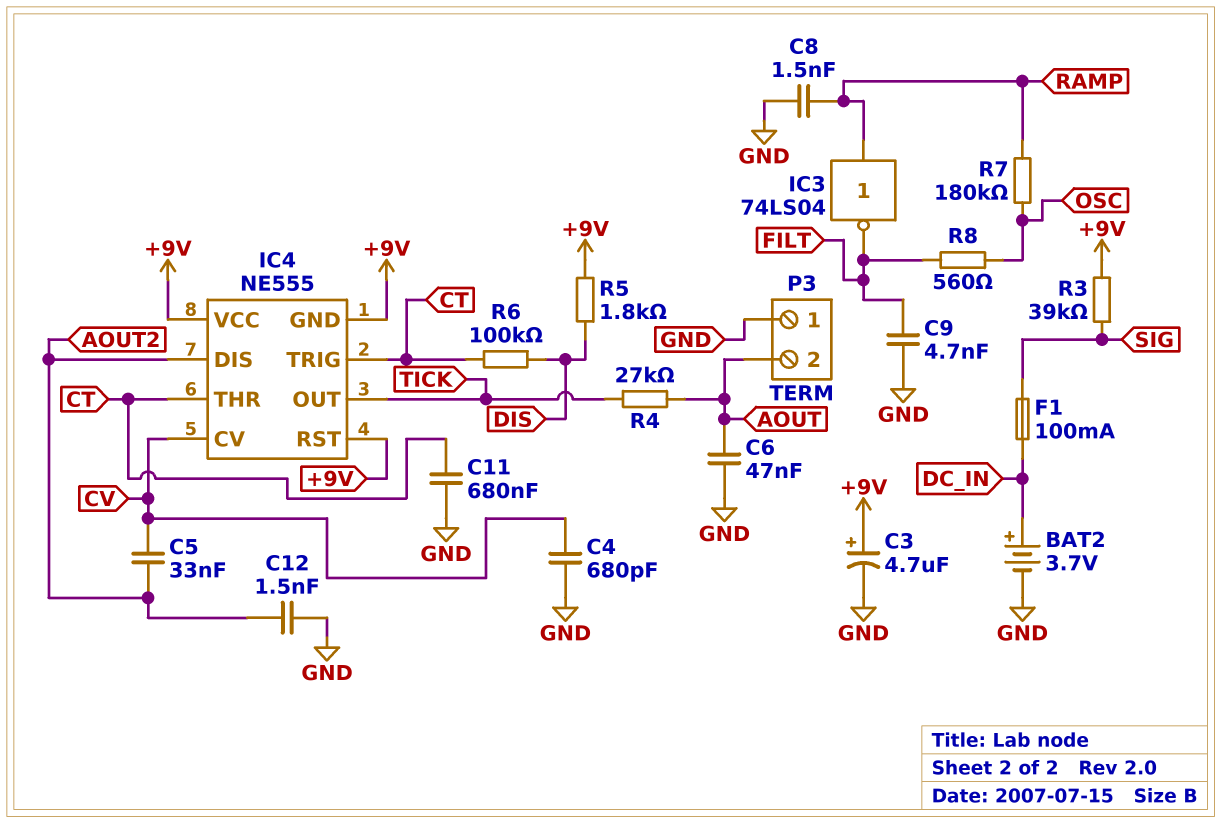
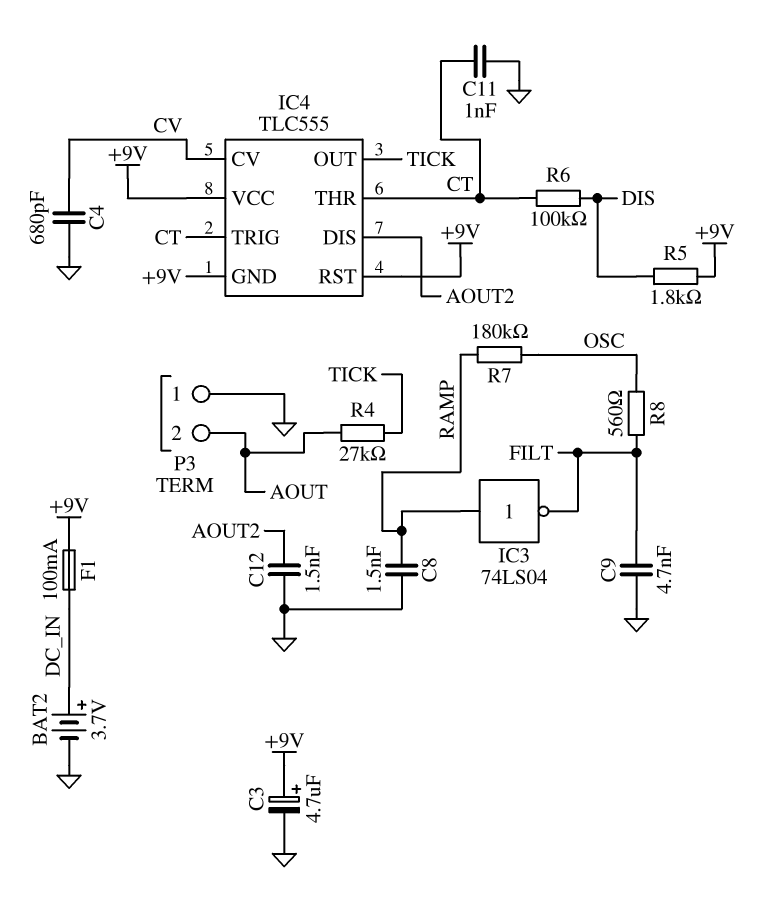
C5: 33nF (AOUT2, CV) -> none
C6: 47nF (AOUT, GND) -> none
C11: 680nF (CT, GND) -> 1nF (CT, GND)
F1: 100mA (DC_IN, SIG) -> 100mA (+9V, DC_IN)
IC4: NE555 -> TLC555
R3: 39k (+9V, SIG) -> none

